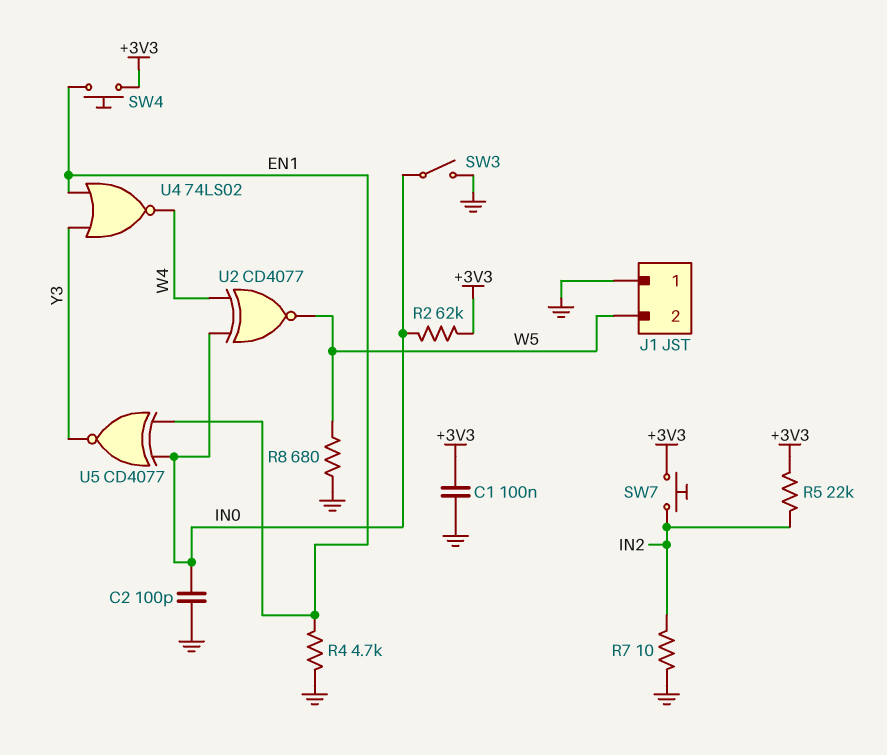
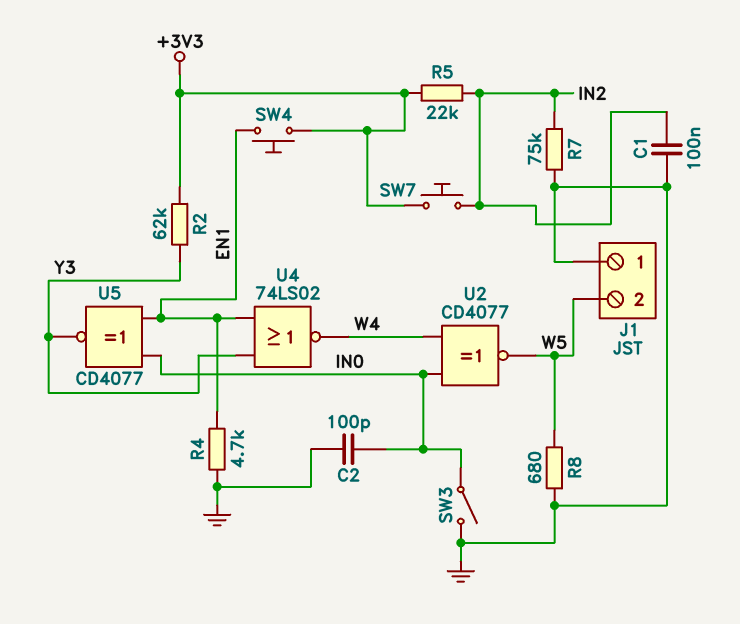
C1: 100nF (+3V3, GND) -> 100nF (GND, IN2)
R2: 62k (+3V3, IN0) -> 62k (+3V3, Y3)
R7: 10 (GND, IN2) -> 75k (GND, IN2)

